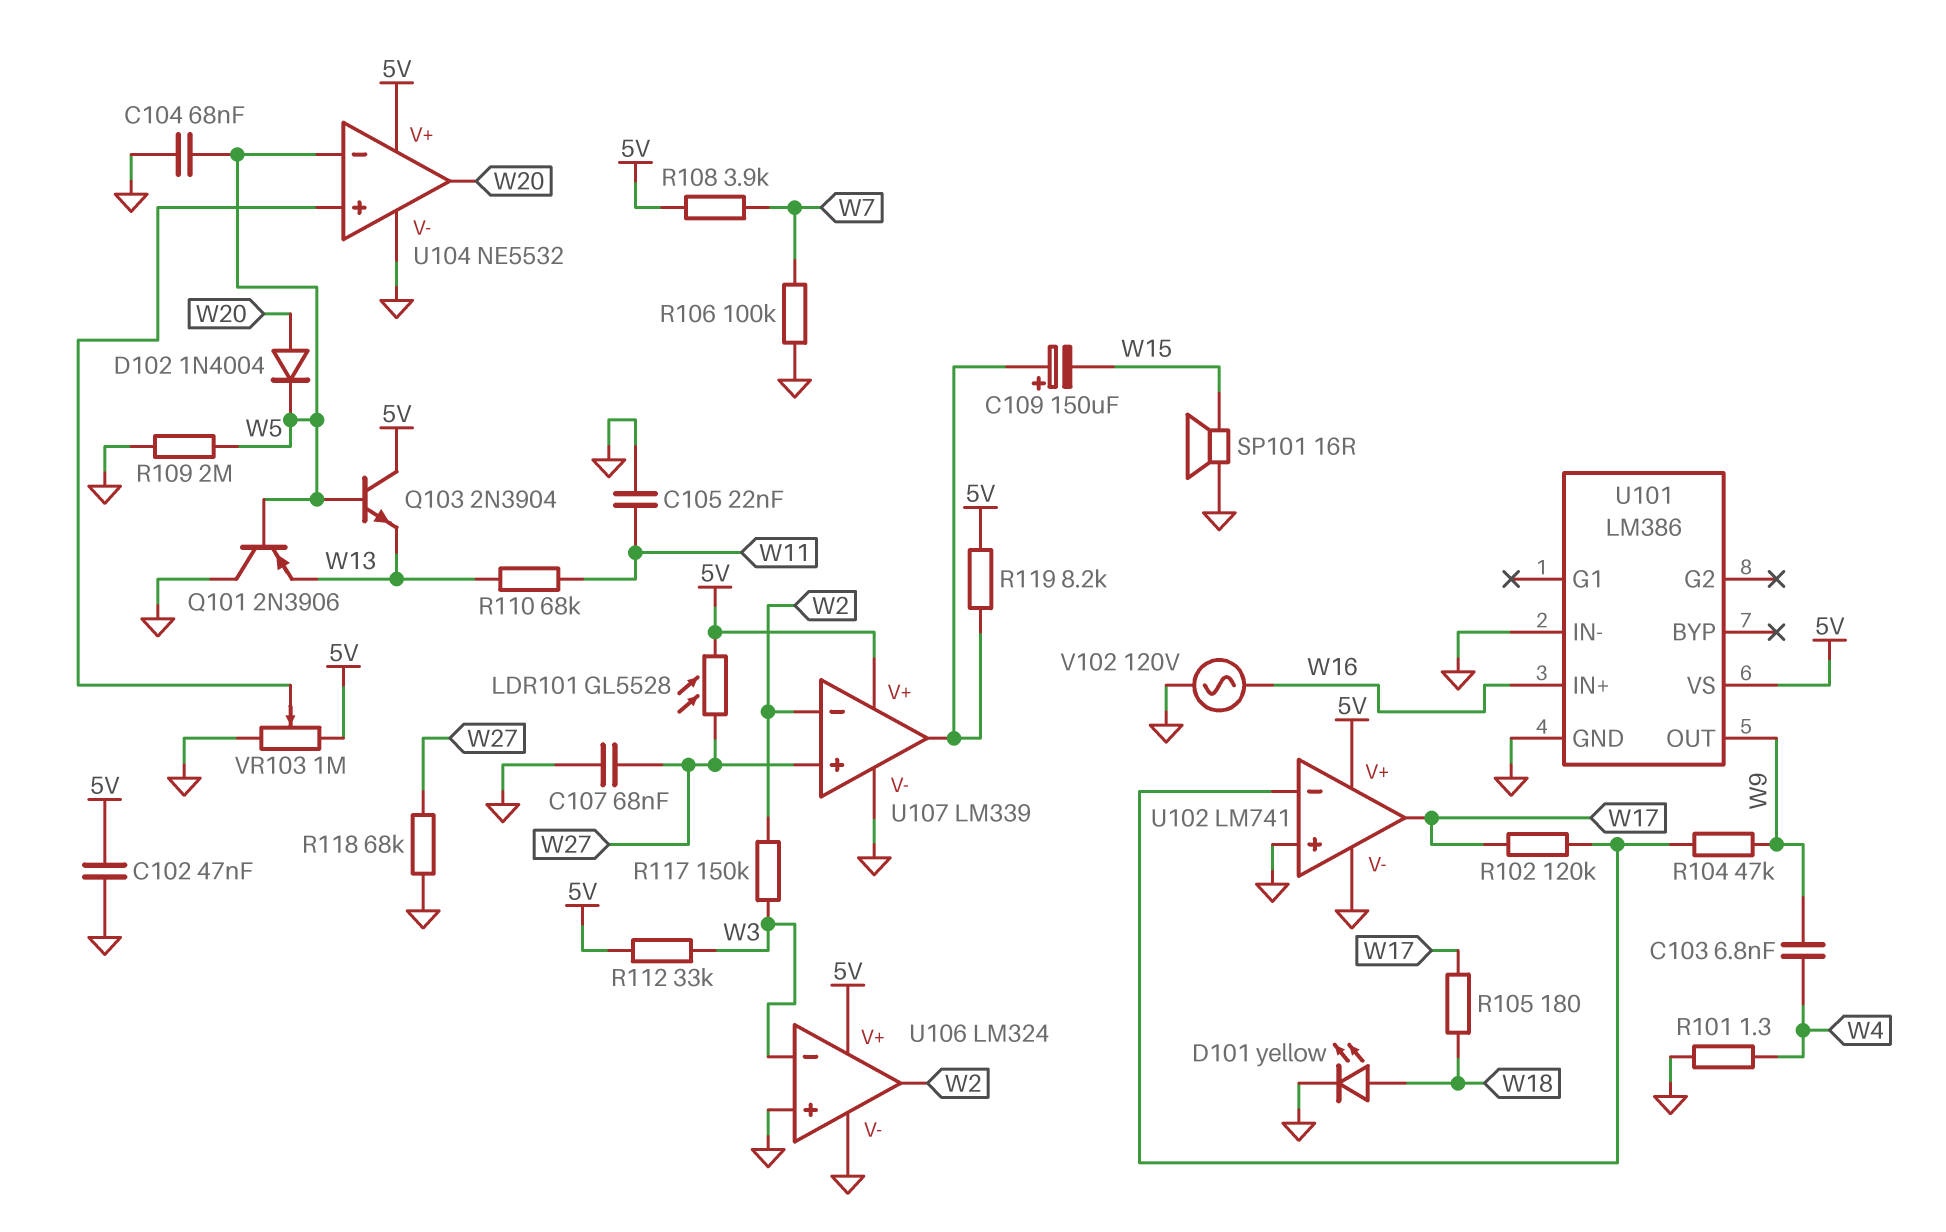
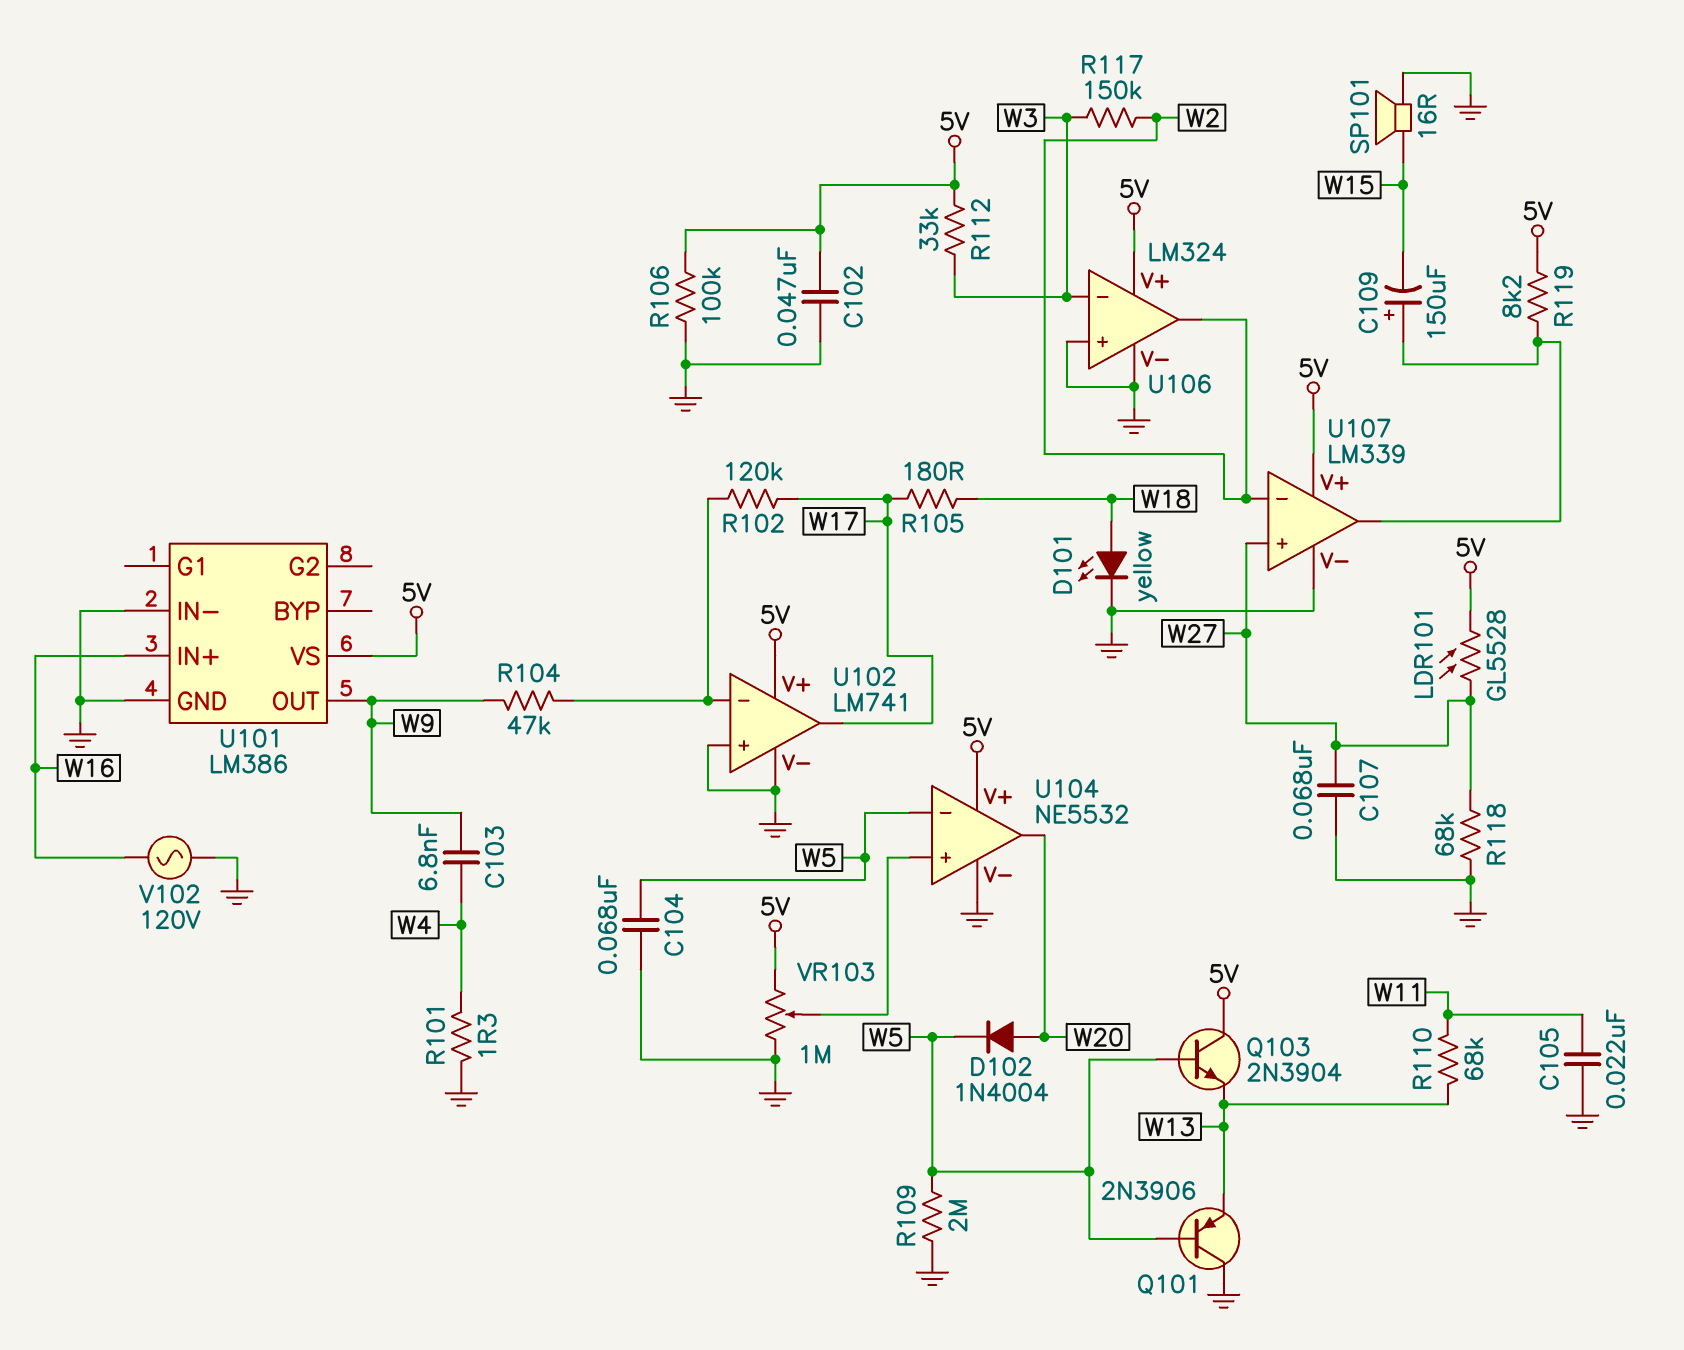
R106: 100k (GND, W7) -> 100k (5V, GND)
R108: 3.9k (5V, W7) -> none

